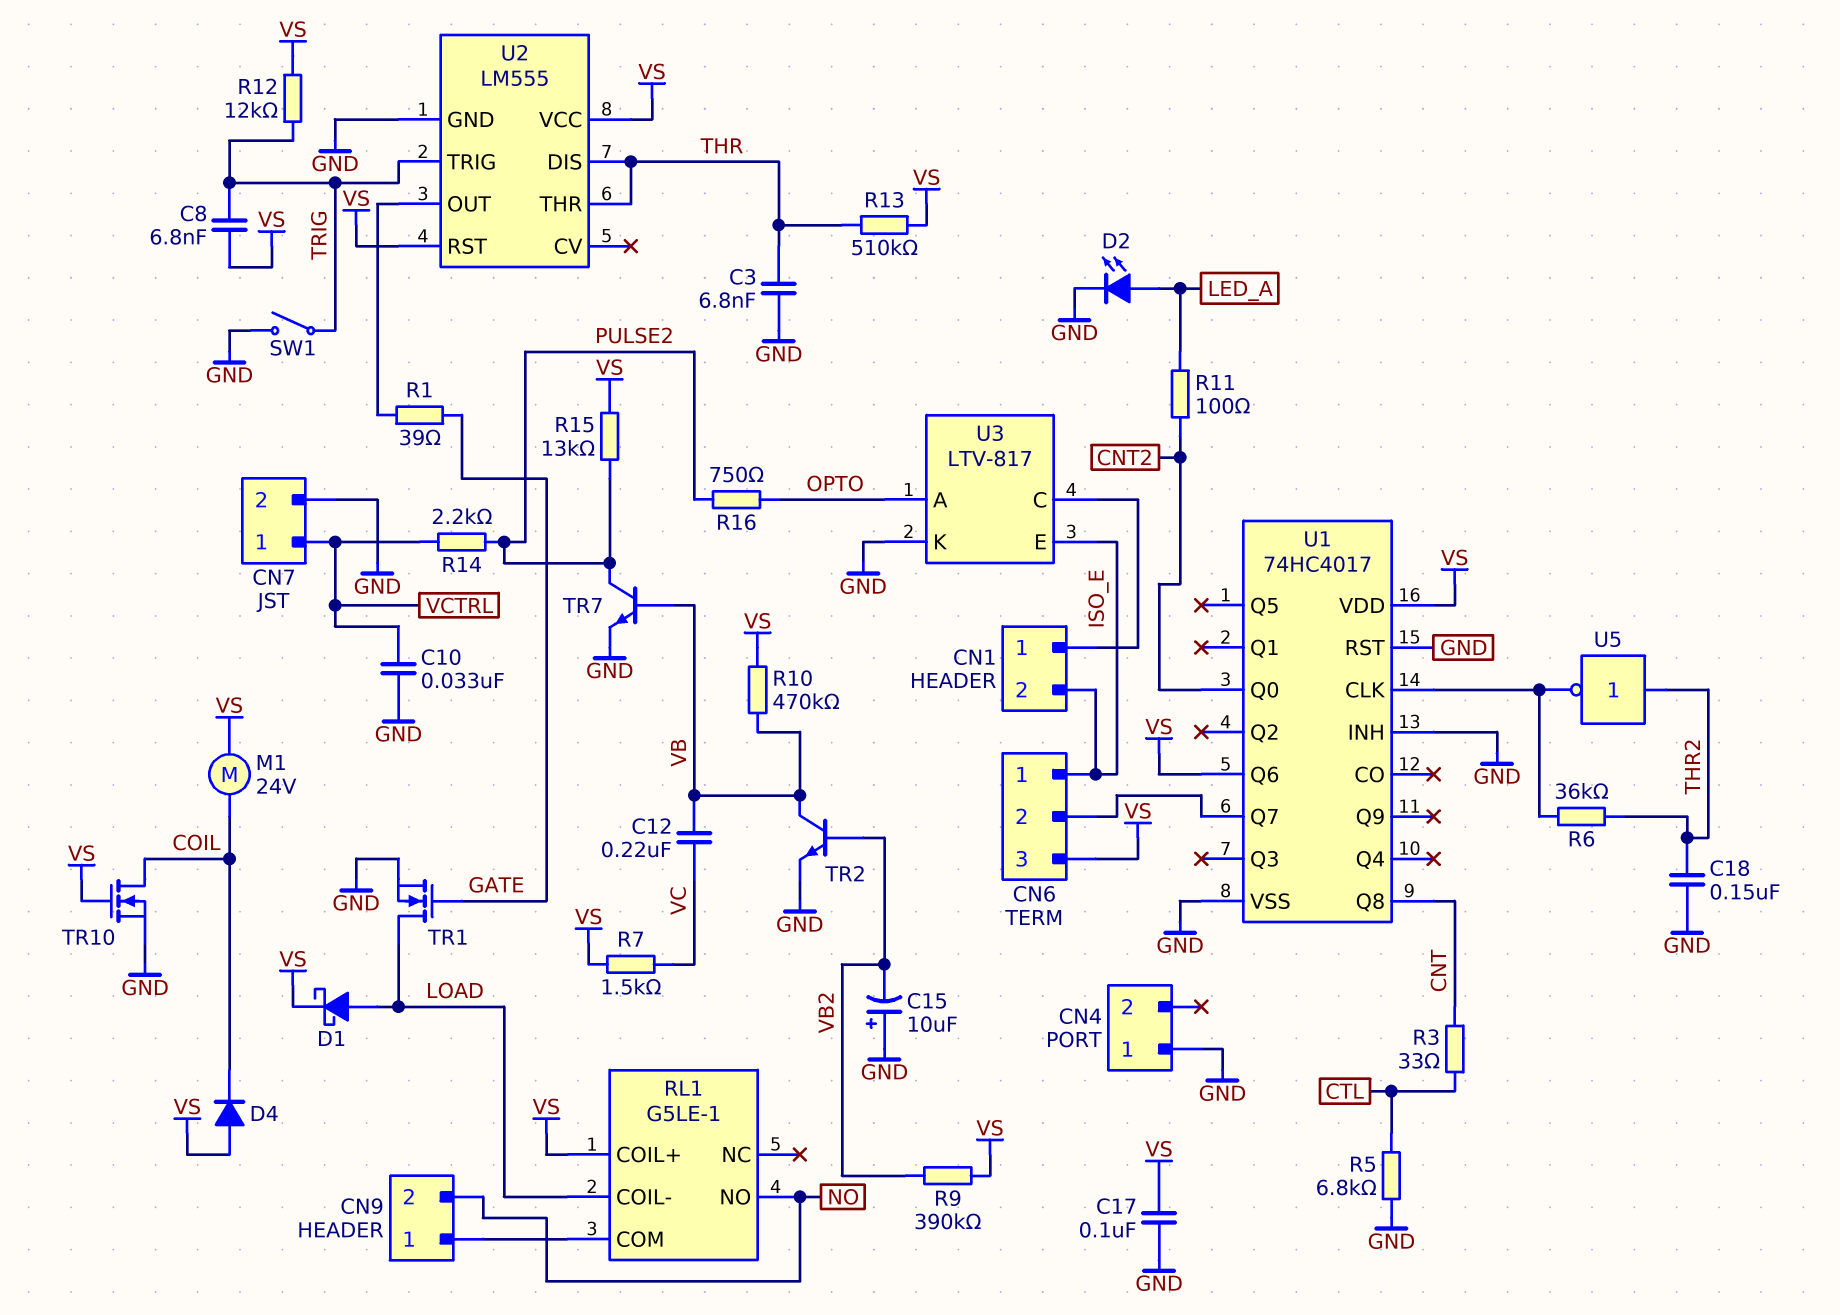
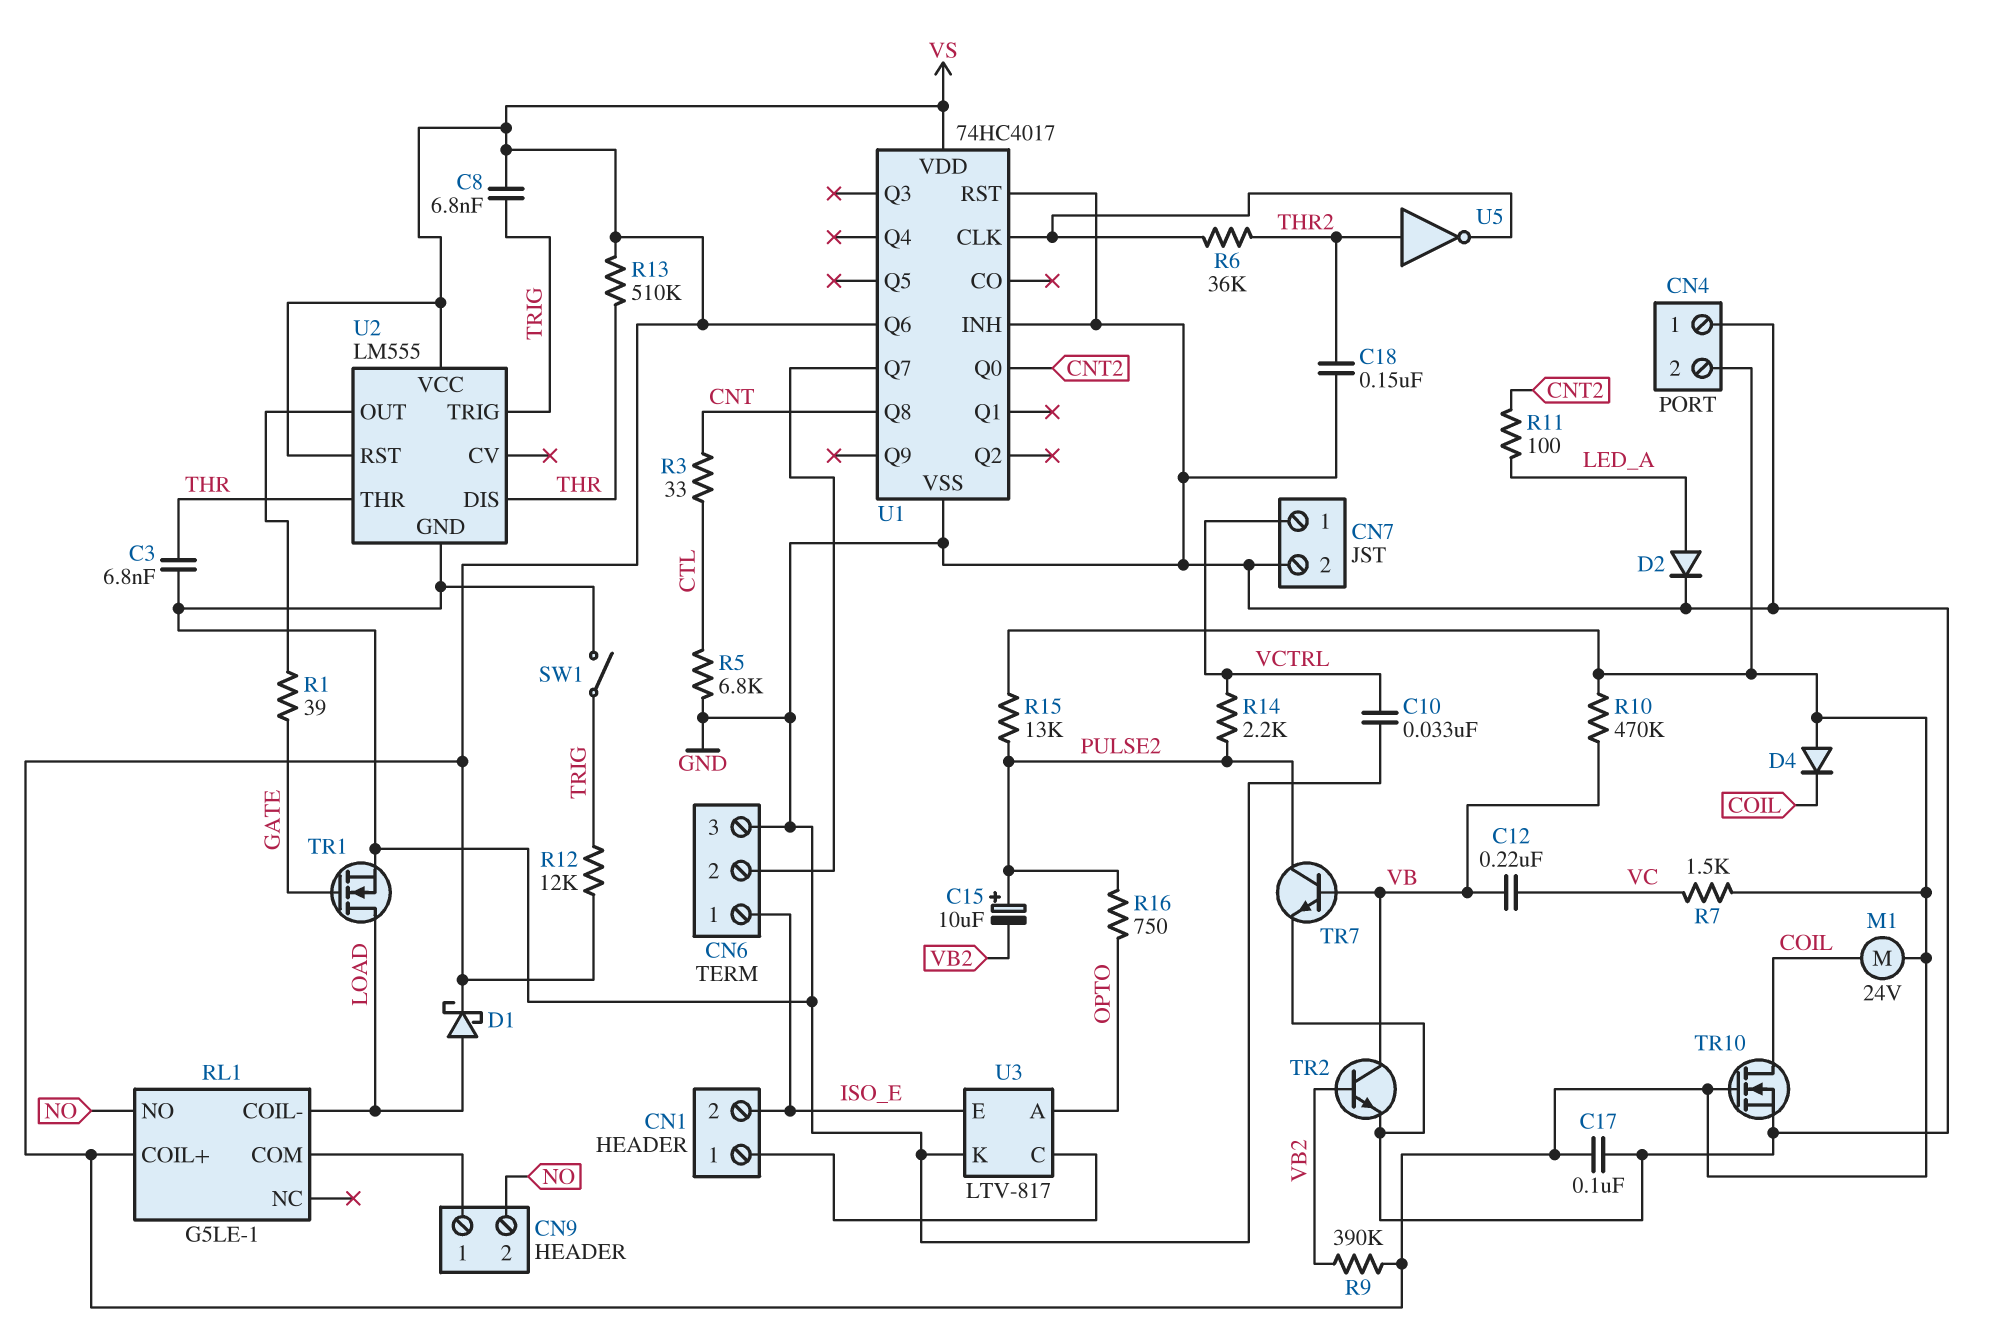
C15: 10uF (plus GND, minus VB2) -> 10uF (plus PULSE2, minus VB2)
CN4 pin 2: none -> VS
CN6 pin 3: VS -> GND
D2: LED (A LED_A, K GND) -> diode (A LED_A, K GND)

